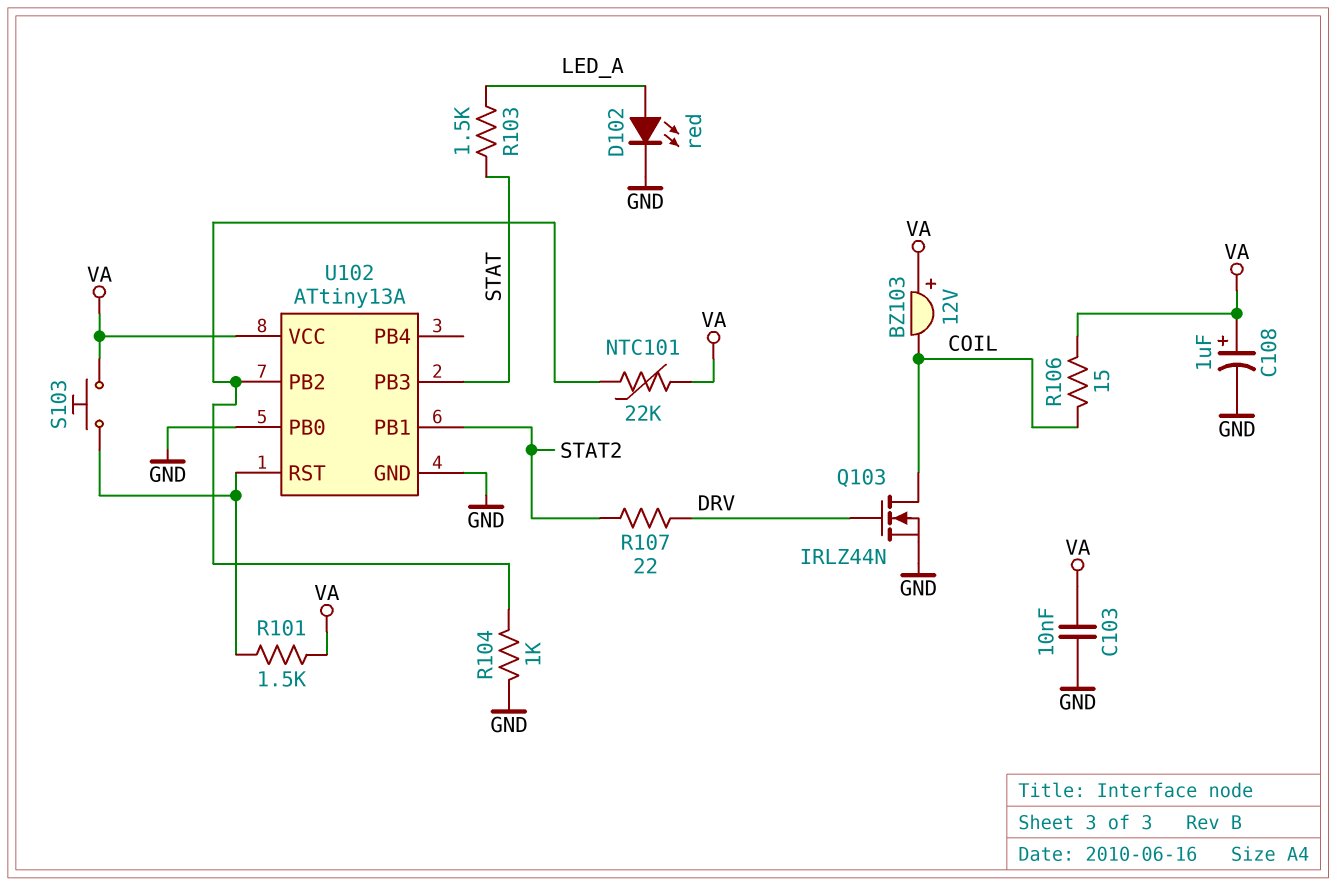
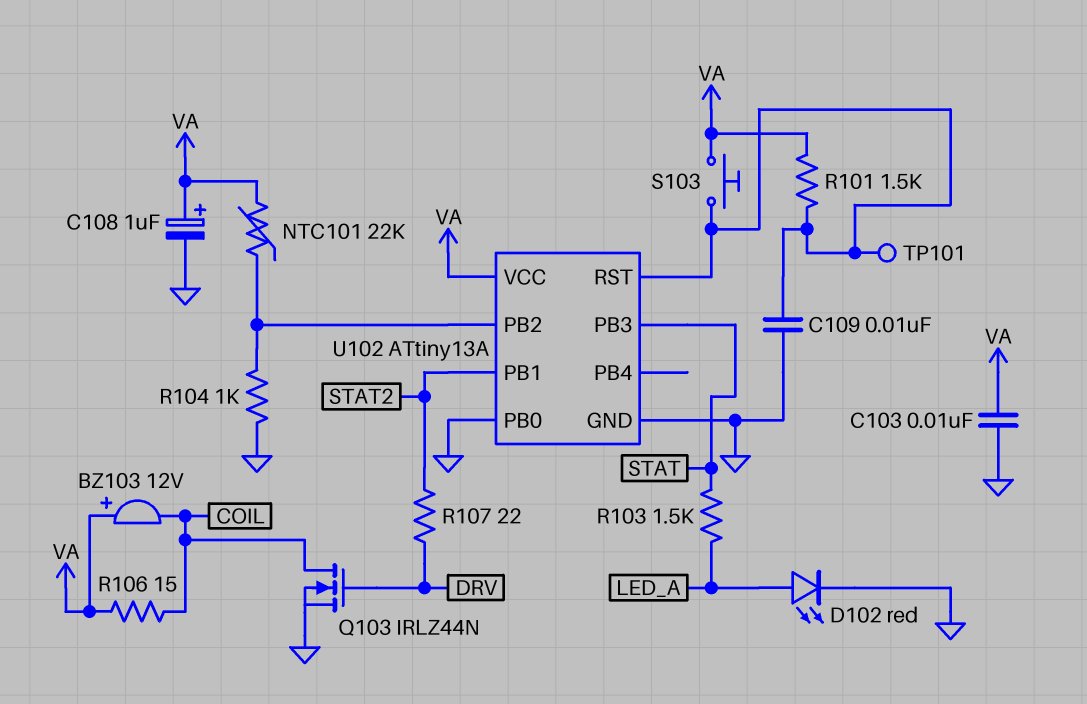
C109: none -> 10nF (GND, U102/RST)
TP101: none -> test point (U102/RST)

